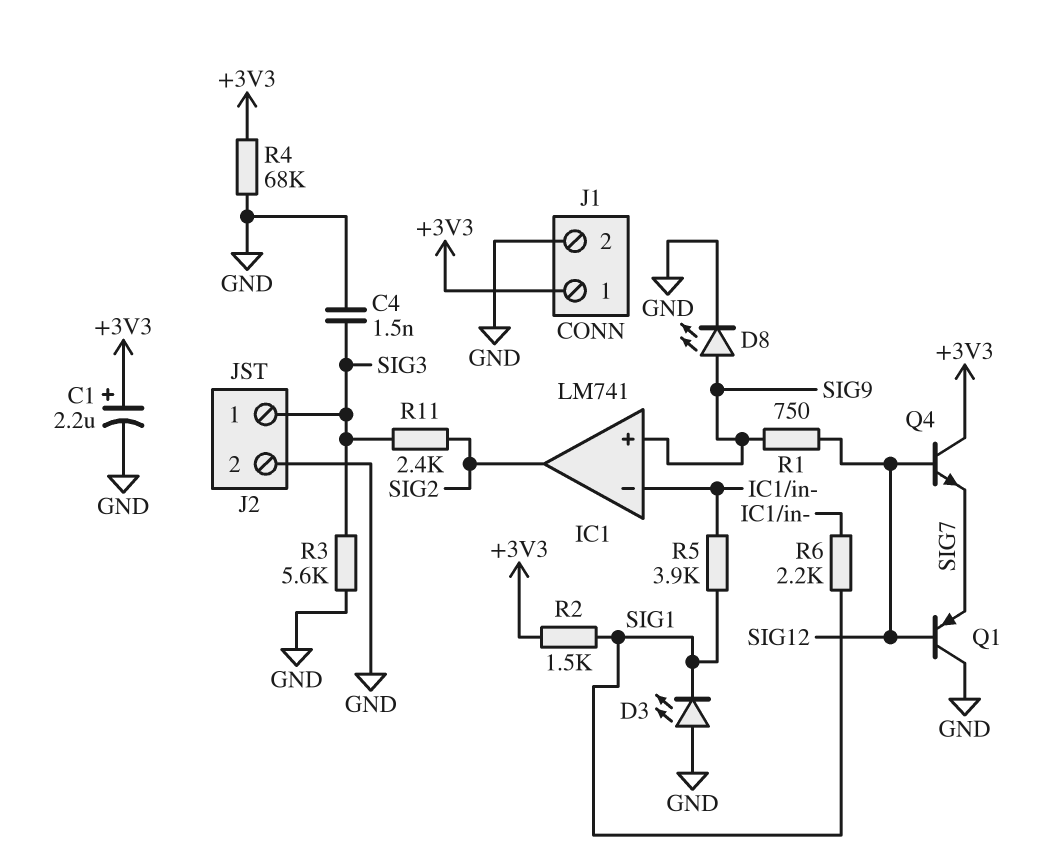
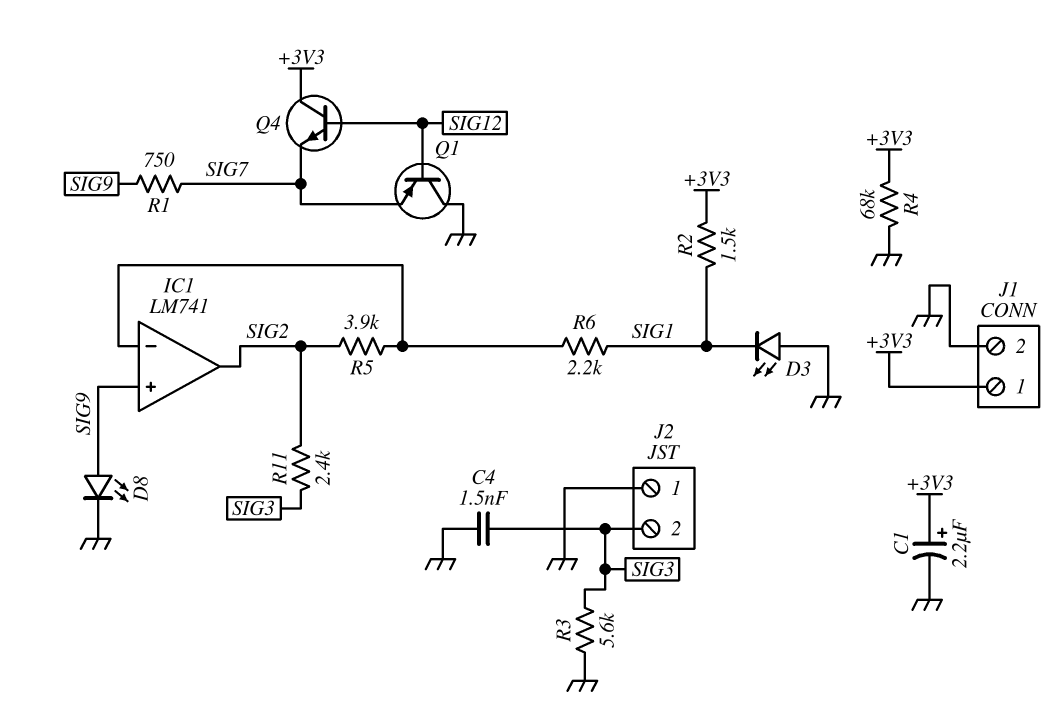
J2 pin 1: SIG3 -> GND
J2 pin 2: GND -> SIG3
R1: 750 (SIG9, SIG12) -> 750 (SIG7, SIG9)
R5: 3.9k (IC1/in-, SIG1) -> 3.9k (IC1/in-, SIG2)

